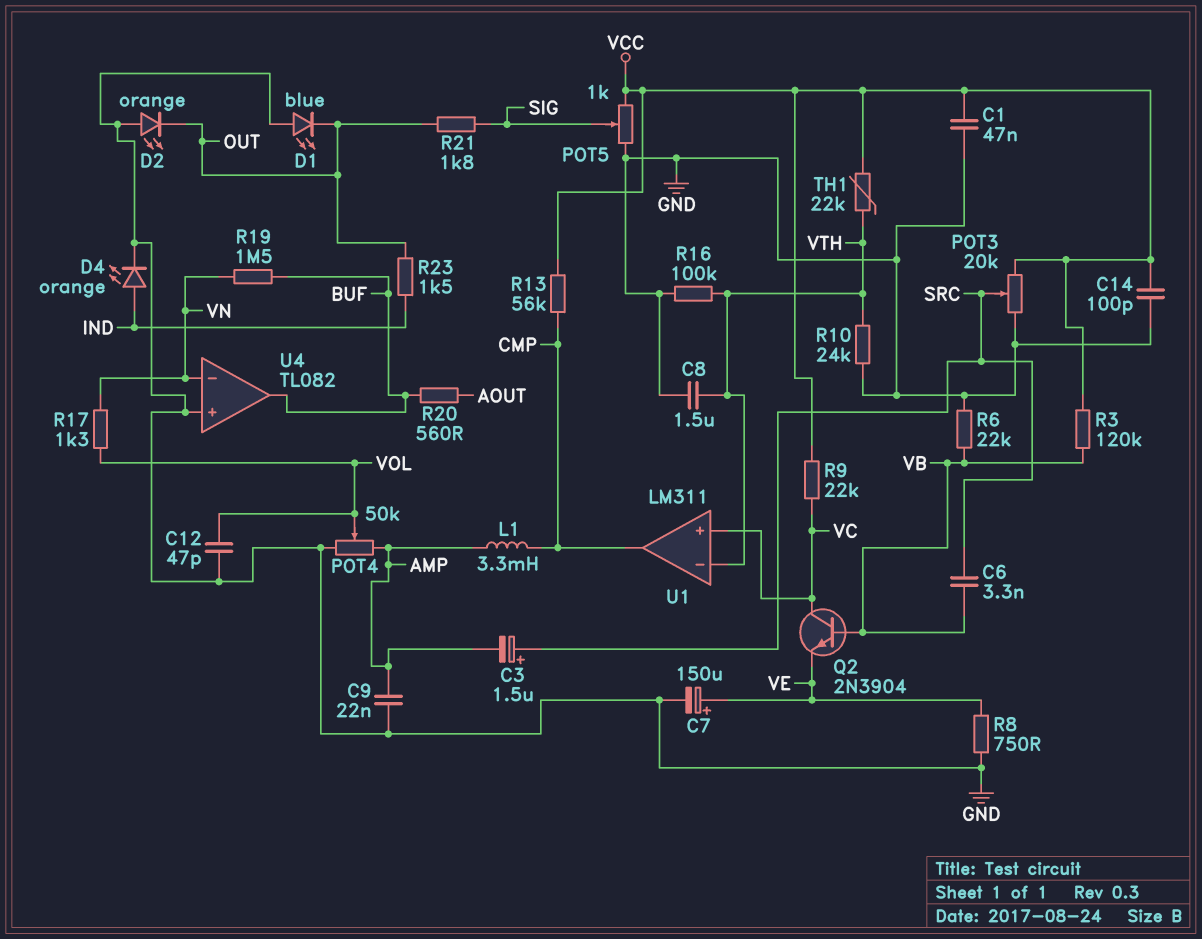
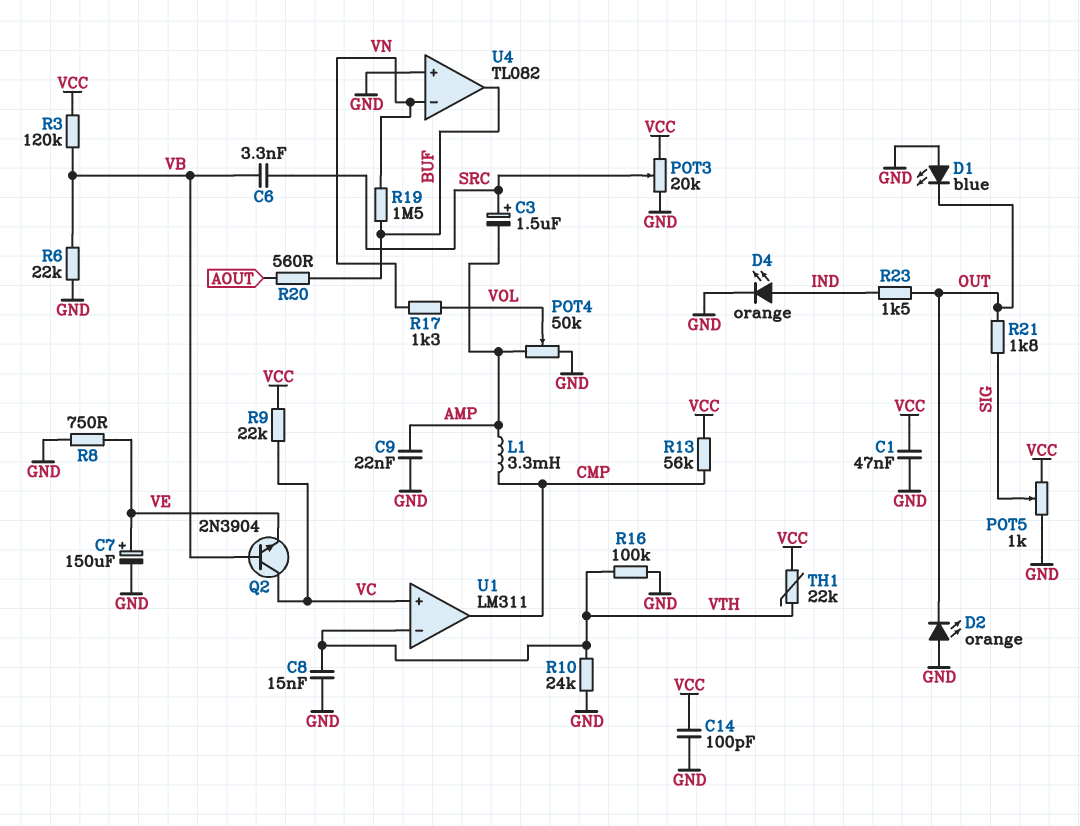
C8: 1.5uF (GND, VTH) -> 15nF (GND, VTH)
C12: 47pF (GND, VOL) -> none

